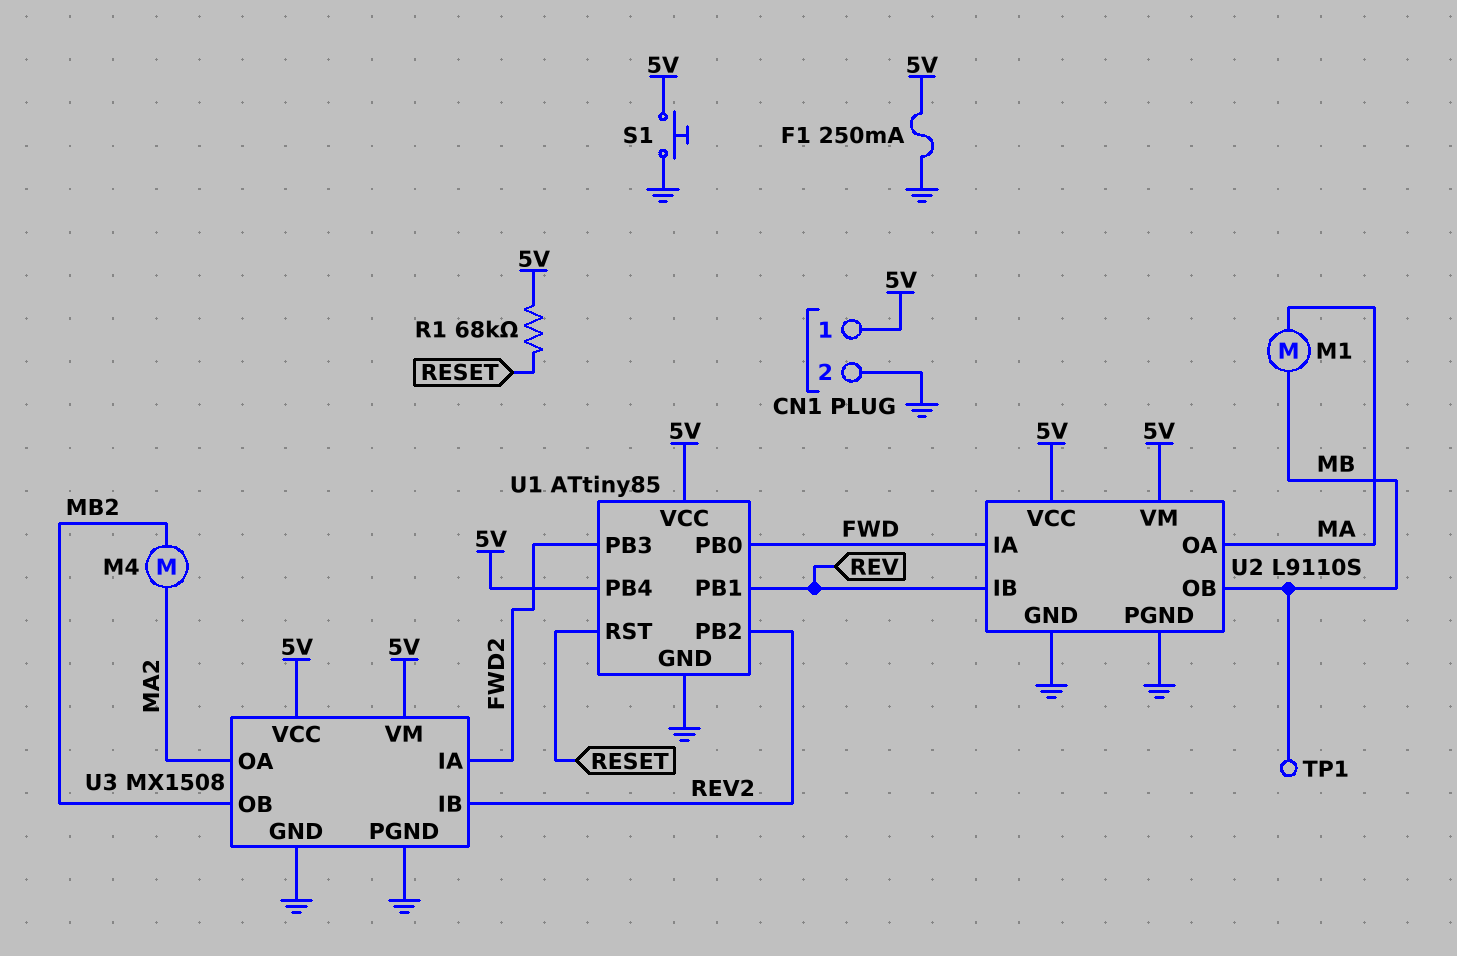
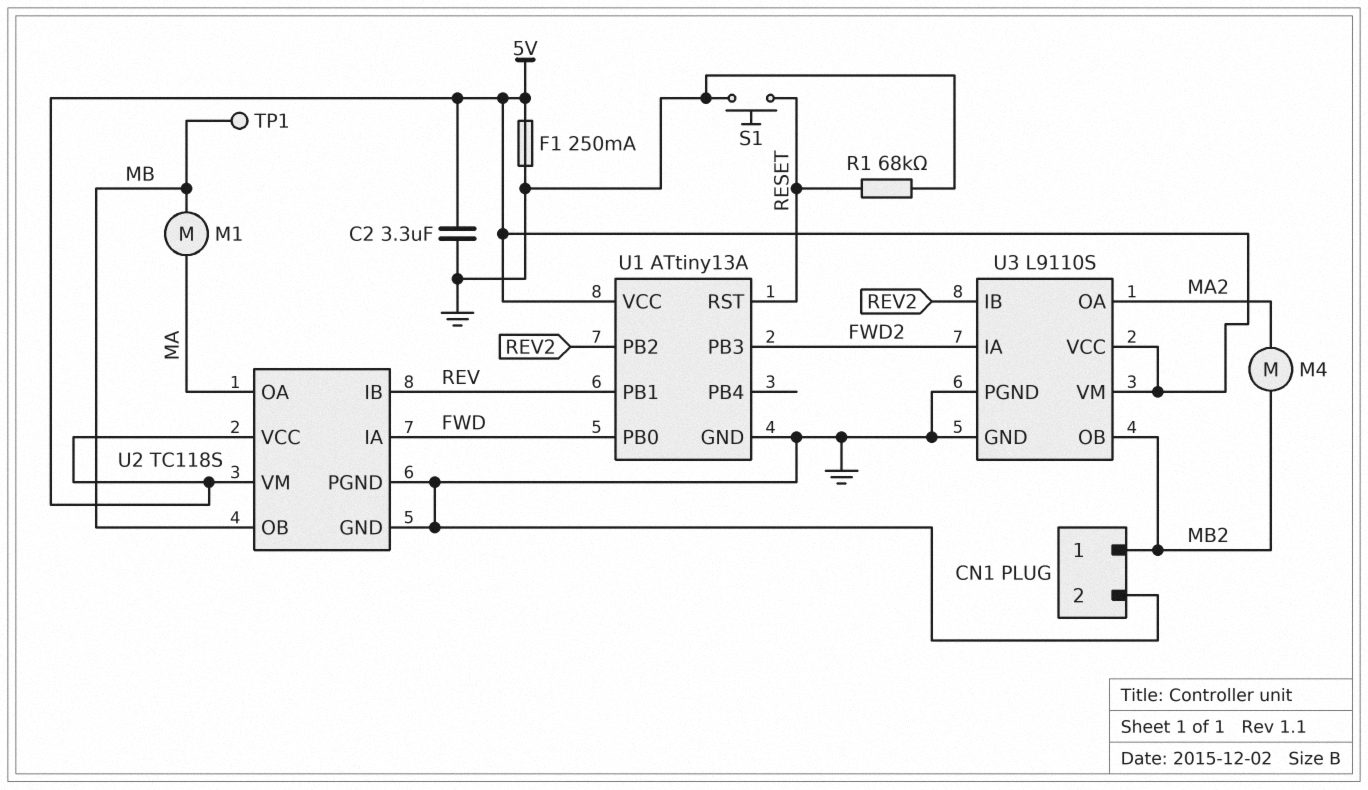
C2: none -> 3.3uF (5V, GND)
CN1 pin 1: 5V -> MB2
R1: 68k (5V, RESET) -> 68k (GND, RESET)
S1: button (5V, GND) -> button (GND, RESET)
U1: ATtiny85 -> ATtiny13A
U1 pin PB4: 5V -> none
U2: L9110S -> TC118S
U3: MX1508 -> L9110S

